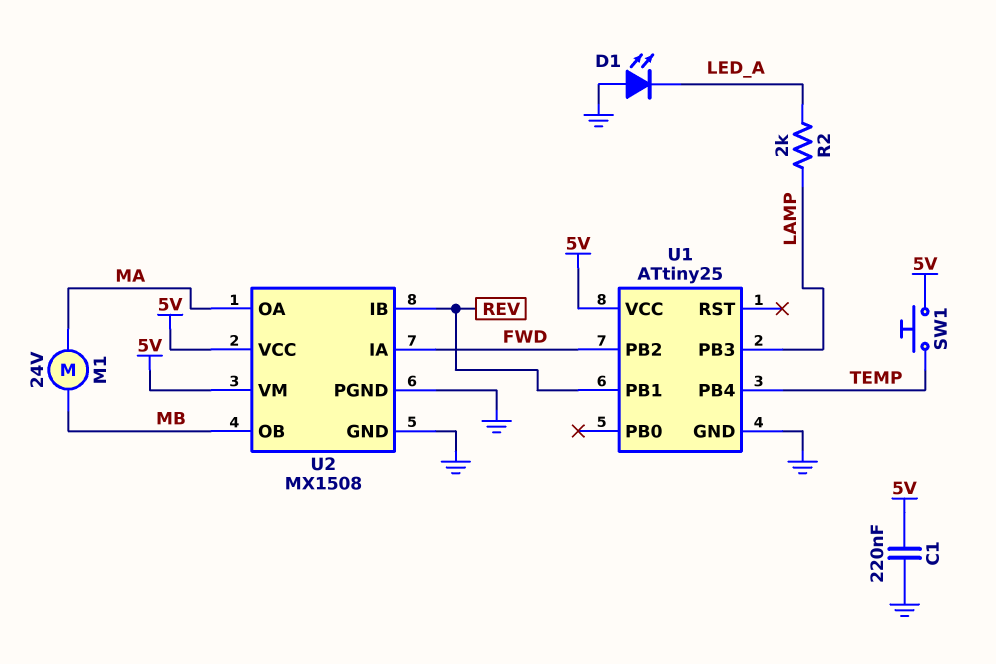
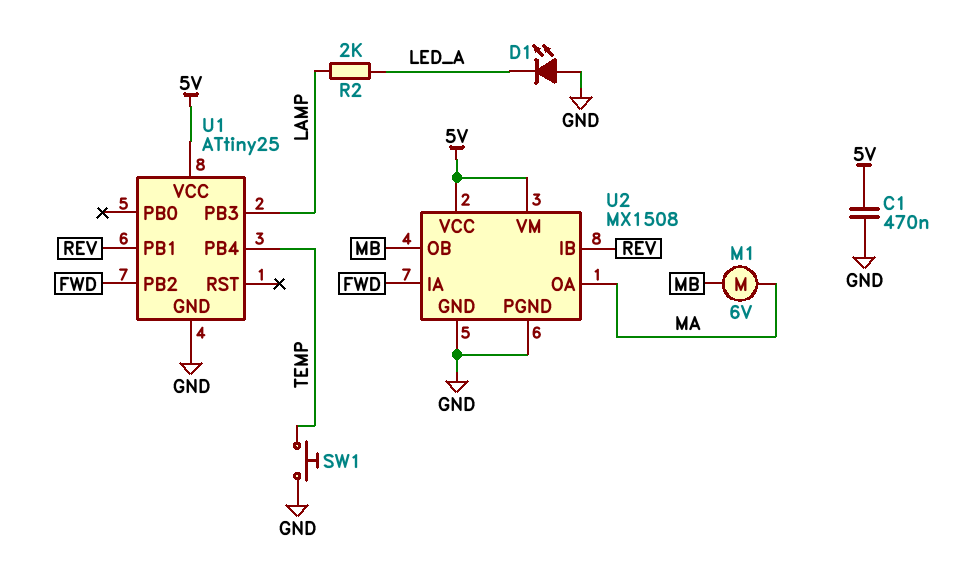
C1: 220nF (5V, GND) -> 470nF (5V, GND)
M1: motor 24V (MA, MB) -> motor 6V (MA, MB)
SW1: button (5V, TEMP) -> button (GND, TEMP)

